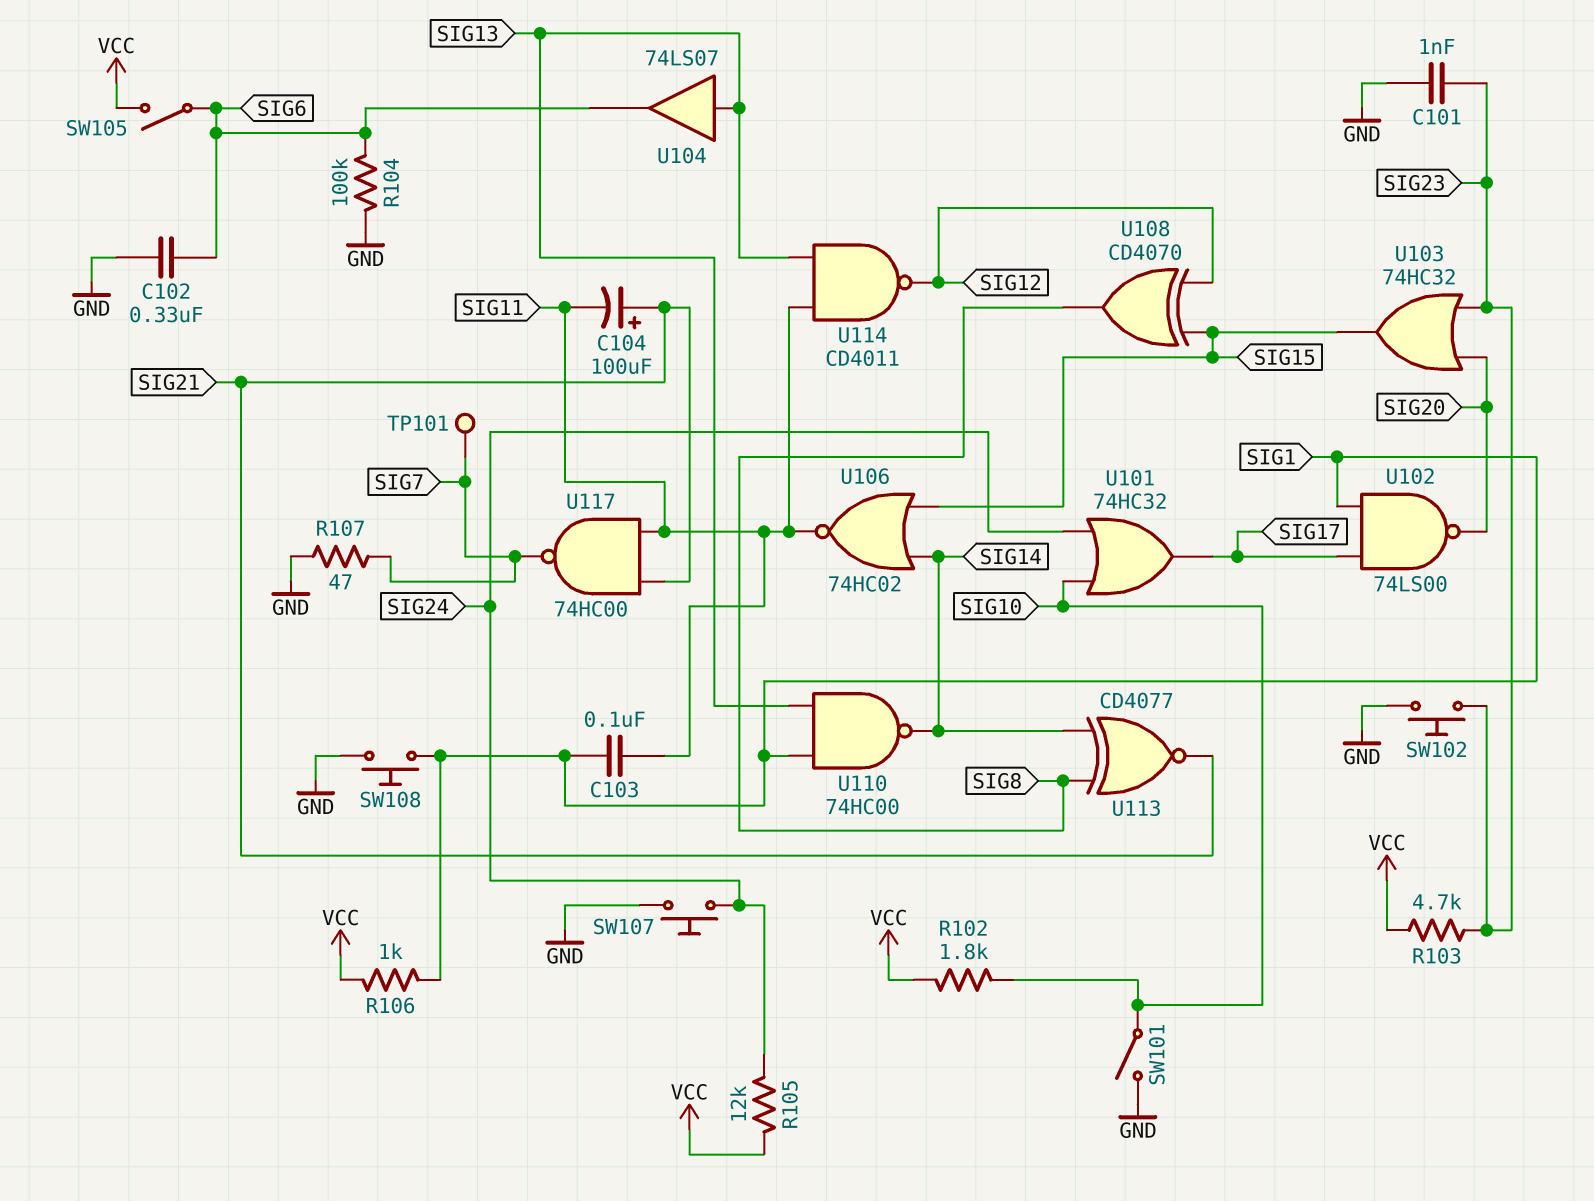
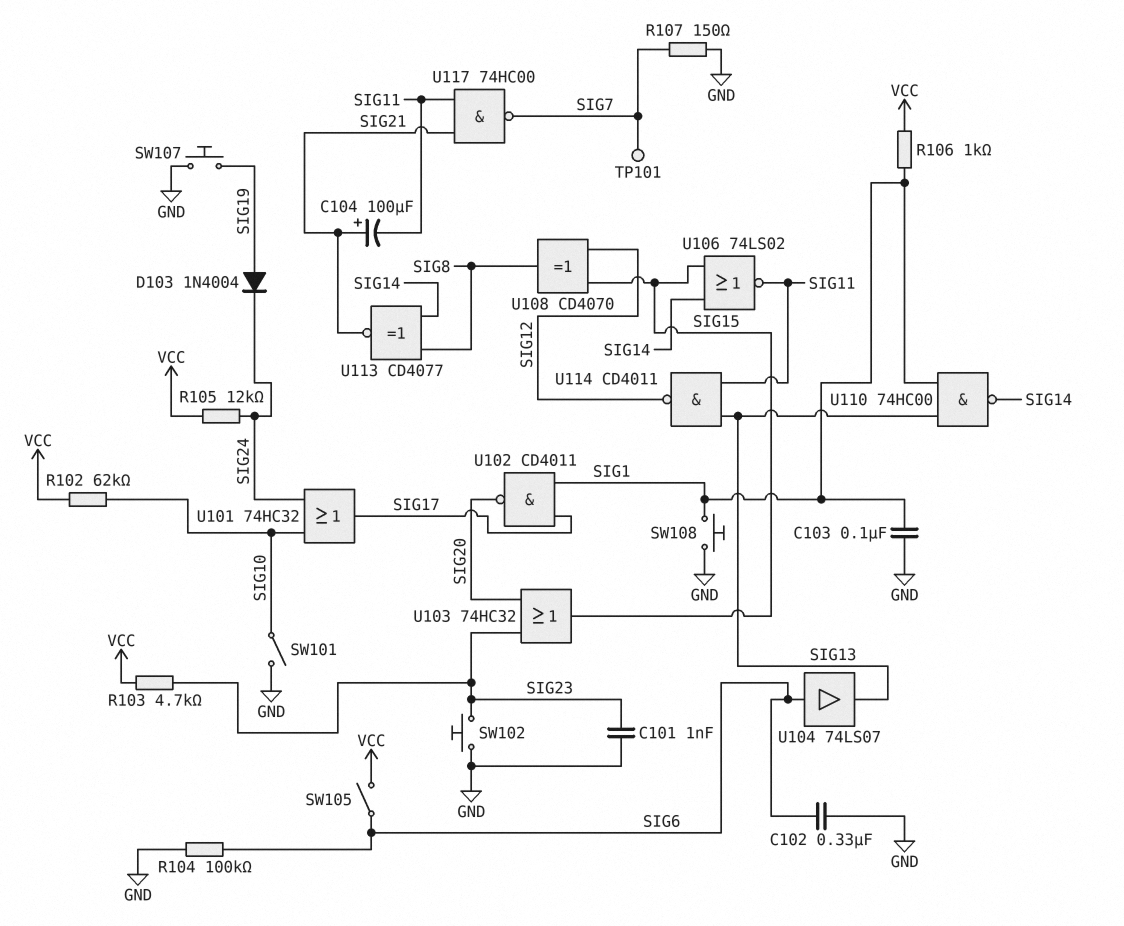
C103: 100nF (SIG1, SIG11) -> 100nF (GND, SIG1)
D103: none -> diode 1N4004 (A SIG19, K SIG24)
R102: 1.8k (SIG10, VCC) -> 62k (SIG10, VCC)
R107: 47 (GND, SIG7) -> 150 (GND, SIG7)
SW107: button (GND, SIG24) -> button (GND, SIG19)
U102: NAND 74LS00 (in SIG1, in SIG17, out SIG20) -> NAND CD4011 (in SIG1, in SIG17, out SIG20)
U104: buffer 74LS07 (in SIG13, out SIG6) -> buffer 74LS07 (in SIG6, out SIG13)
U106: NOR 74HC02 (in SIG14, in SIG15, out SIG11) -> NOR 74LS02 (in SIG14, in SIG15, out SIG11)

